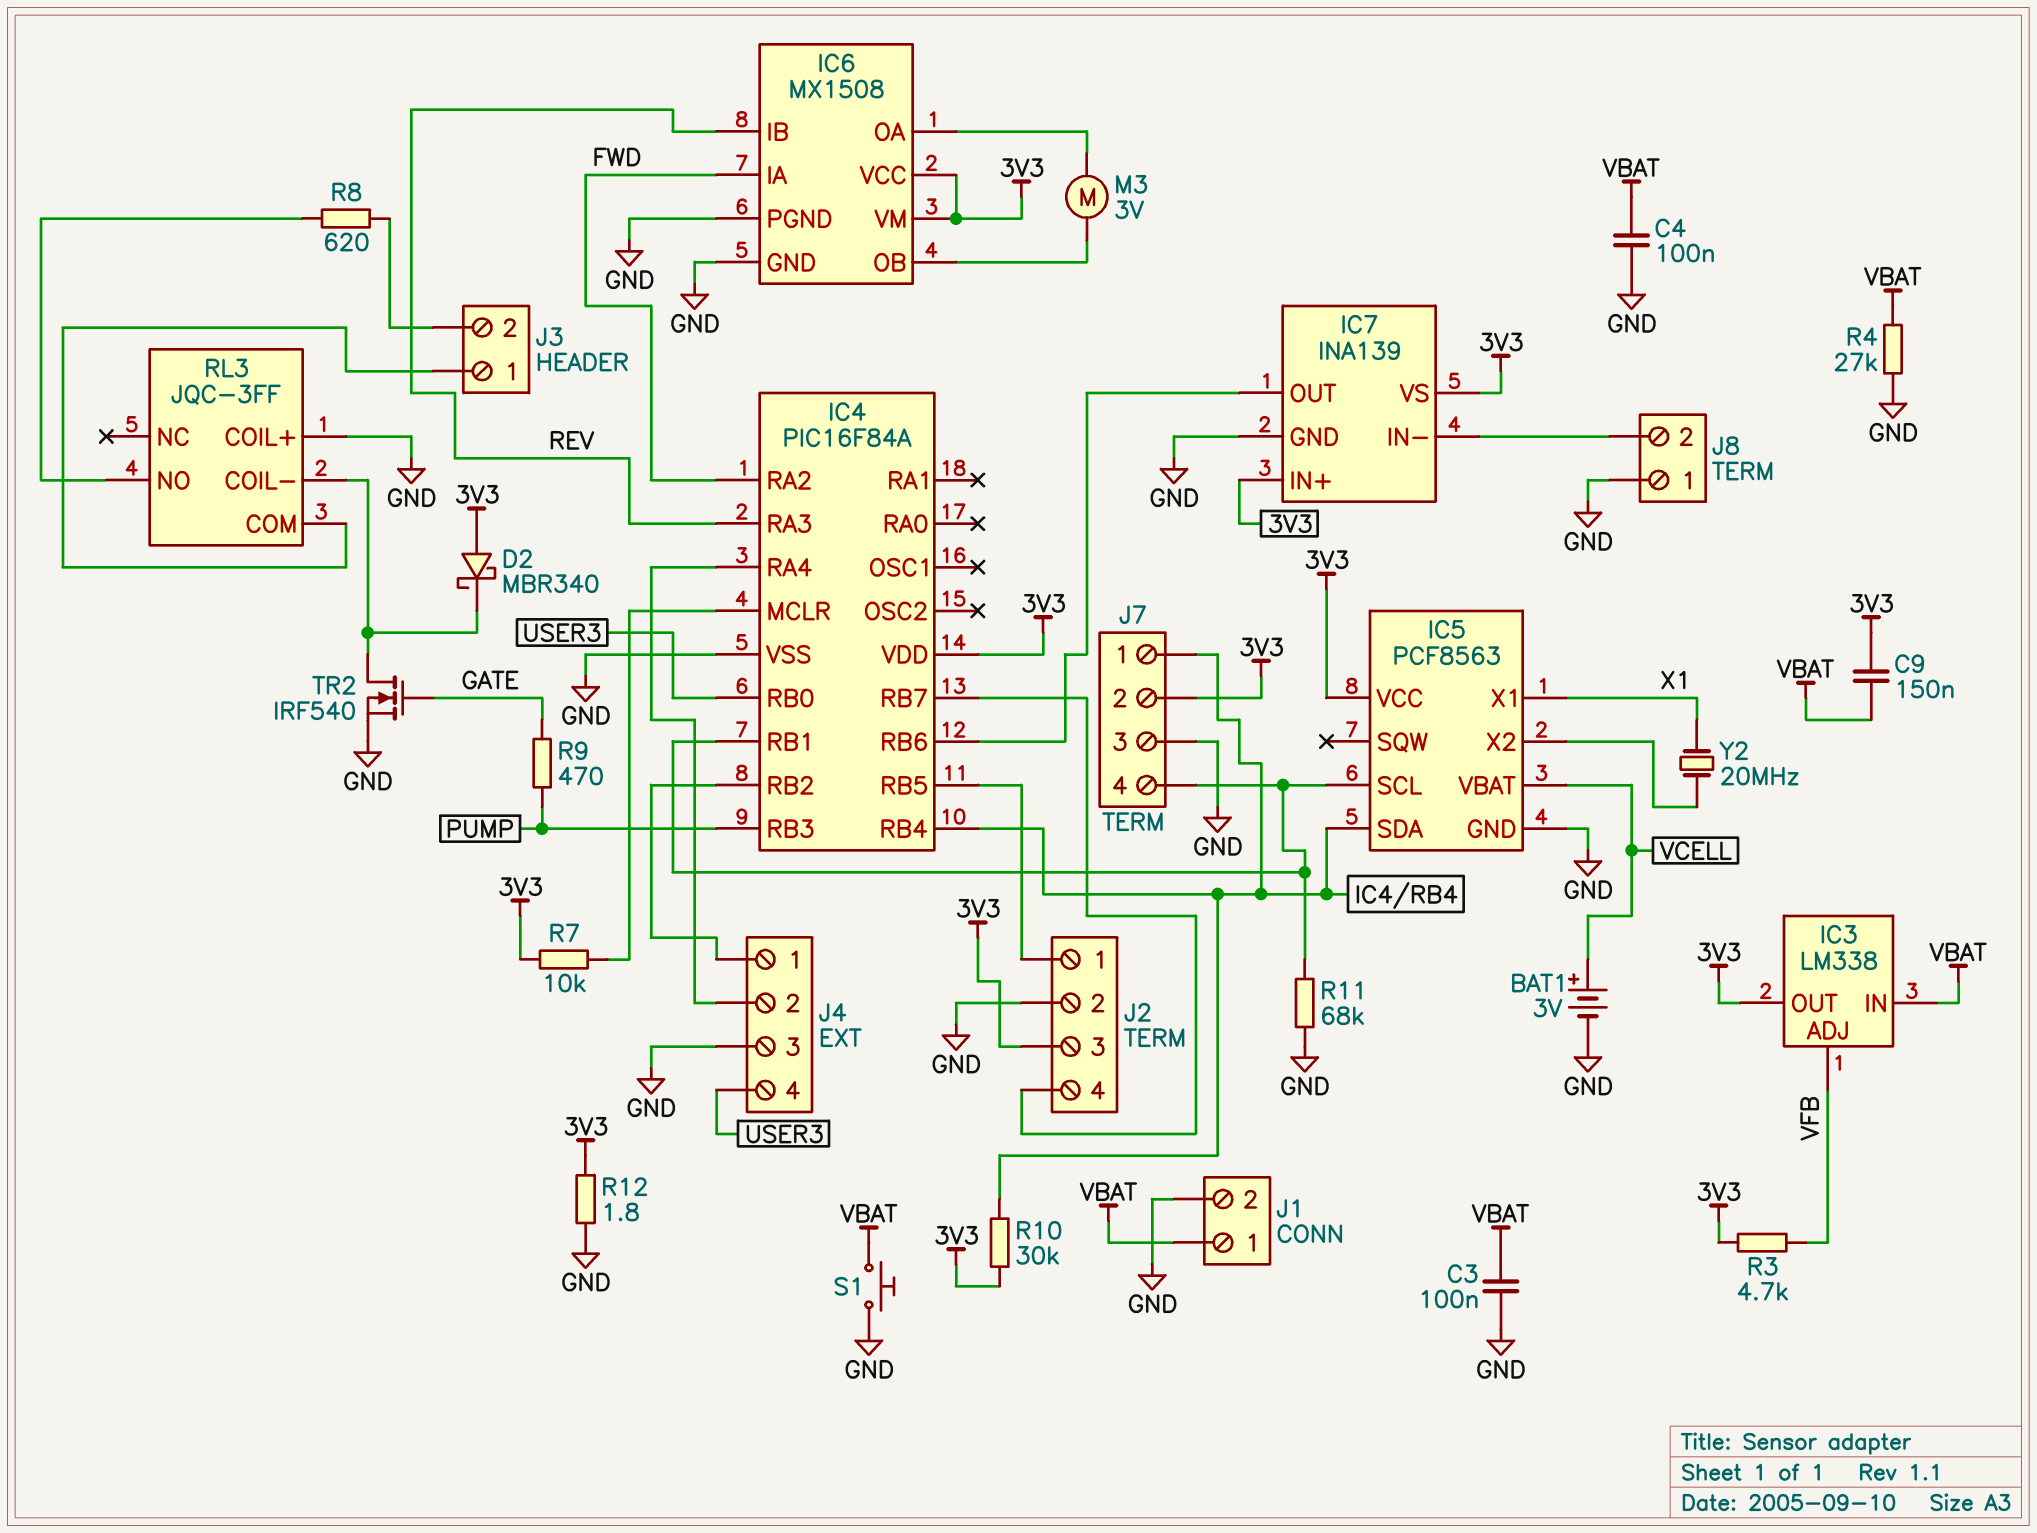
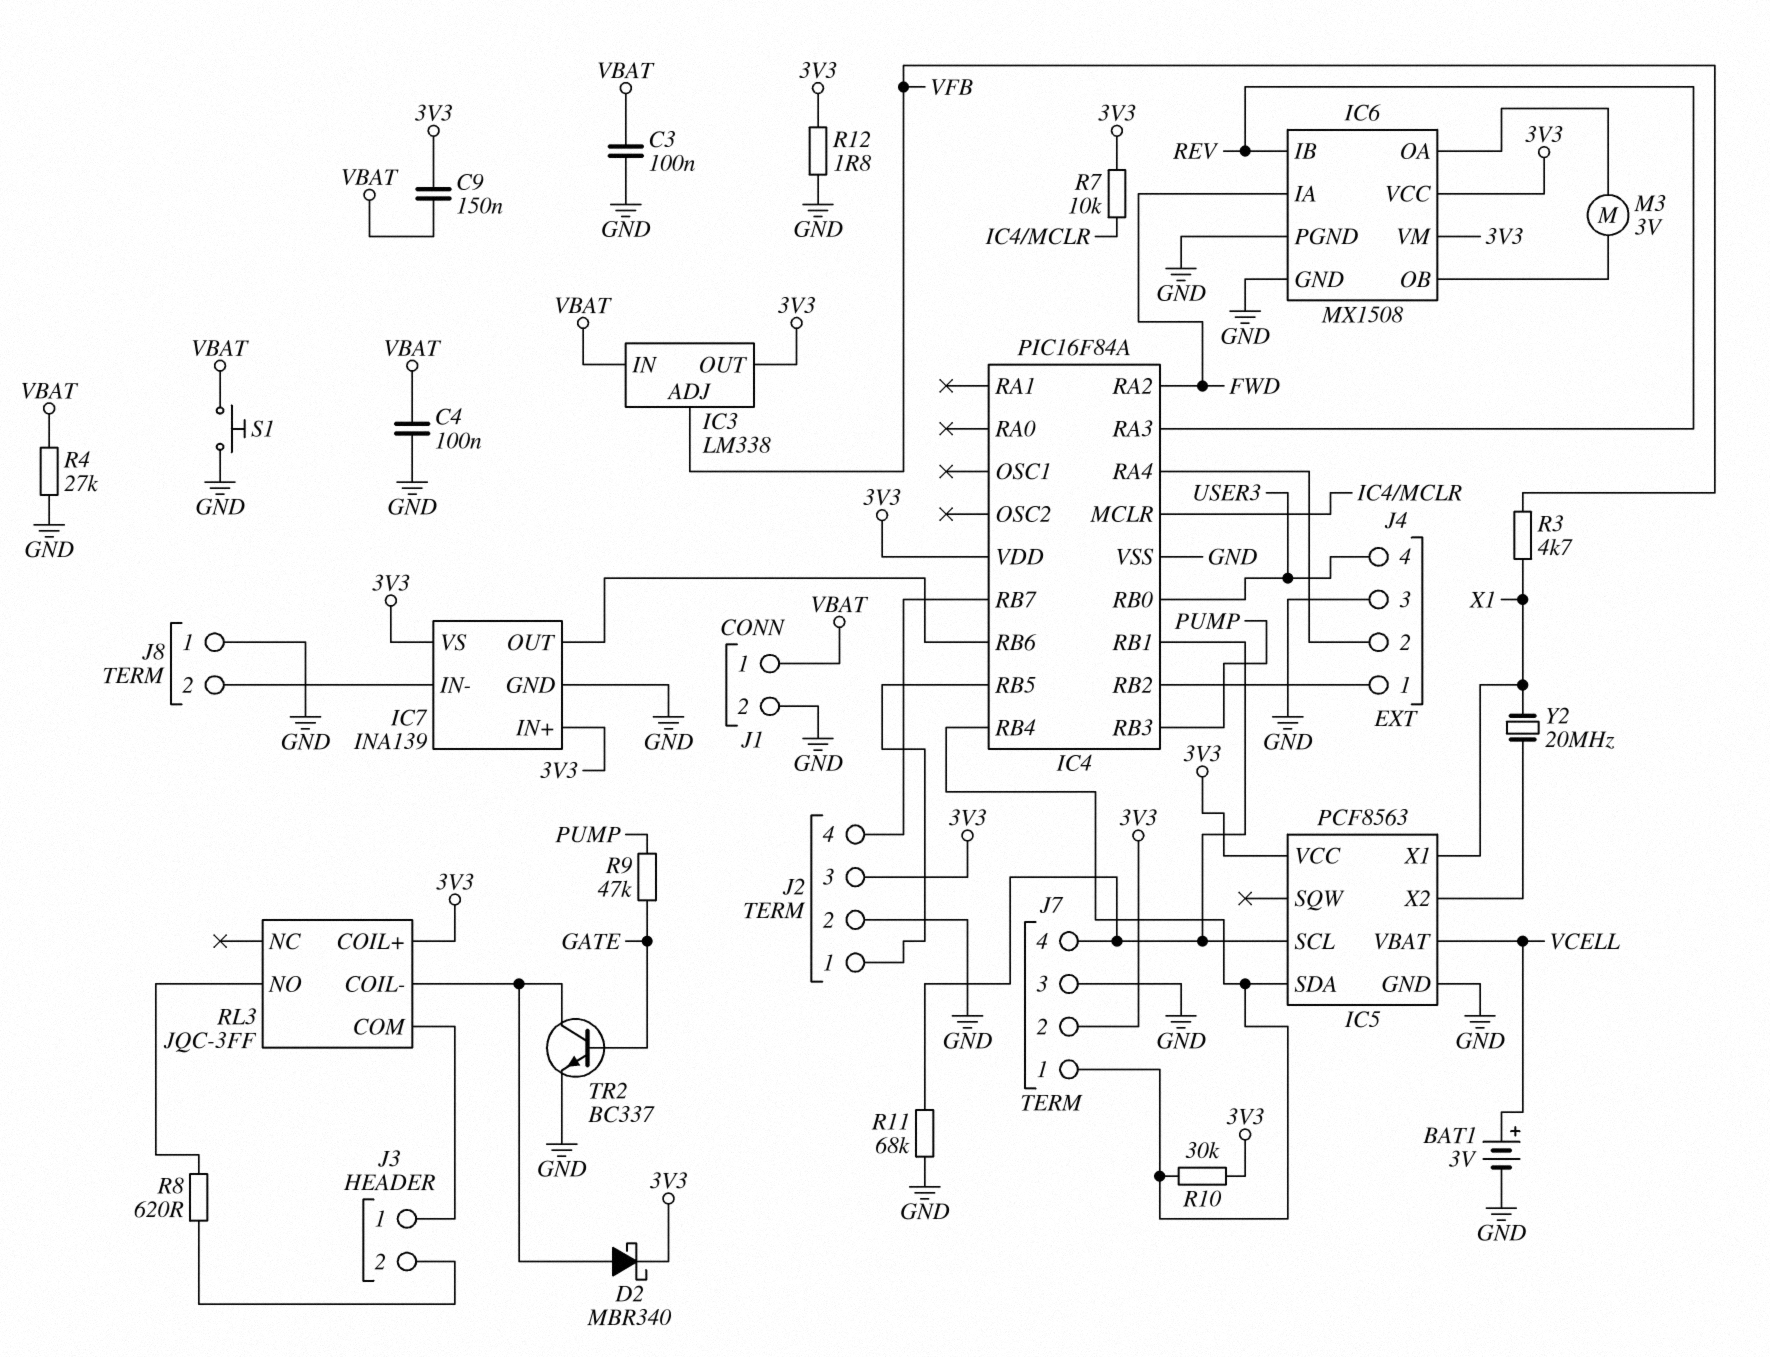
D2: schottky MBR340 (A 3V3, K RL3/COIL-) -> schottky MBR340 (A RL3/COIL-, K 3V3)
R3: 4.7k (3V3, VFB) -> 4.7k (VFB, X1)
R9: 470 (GATE, PUMP) -> 47k (GATE, PUMP)
RL3 pin COIL+: GND -> 3V3
TR2: NMOS IRF540 (G GATE, D RL3/COIL-, S GND) -> NPN BC337 (B GATE, C RL3/COIL-, E GND)

